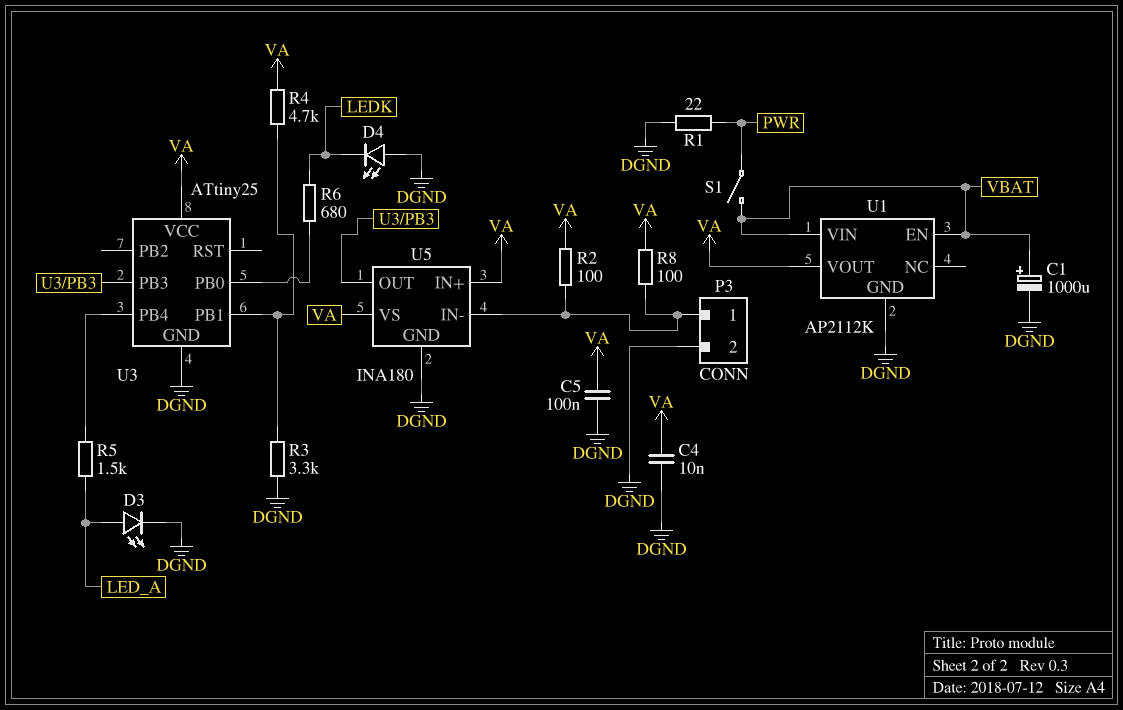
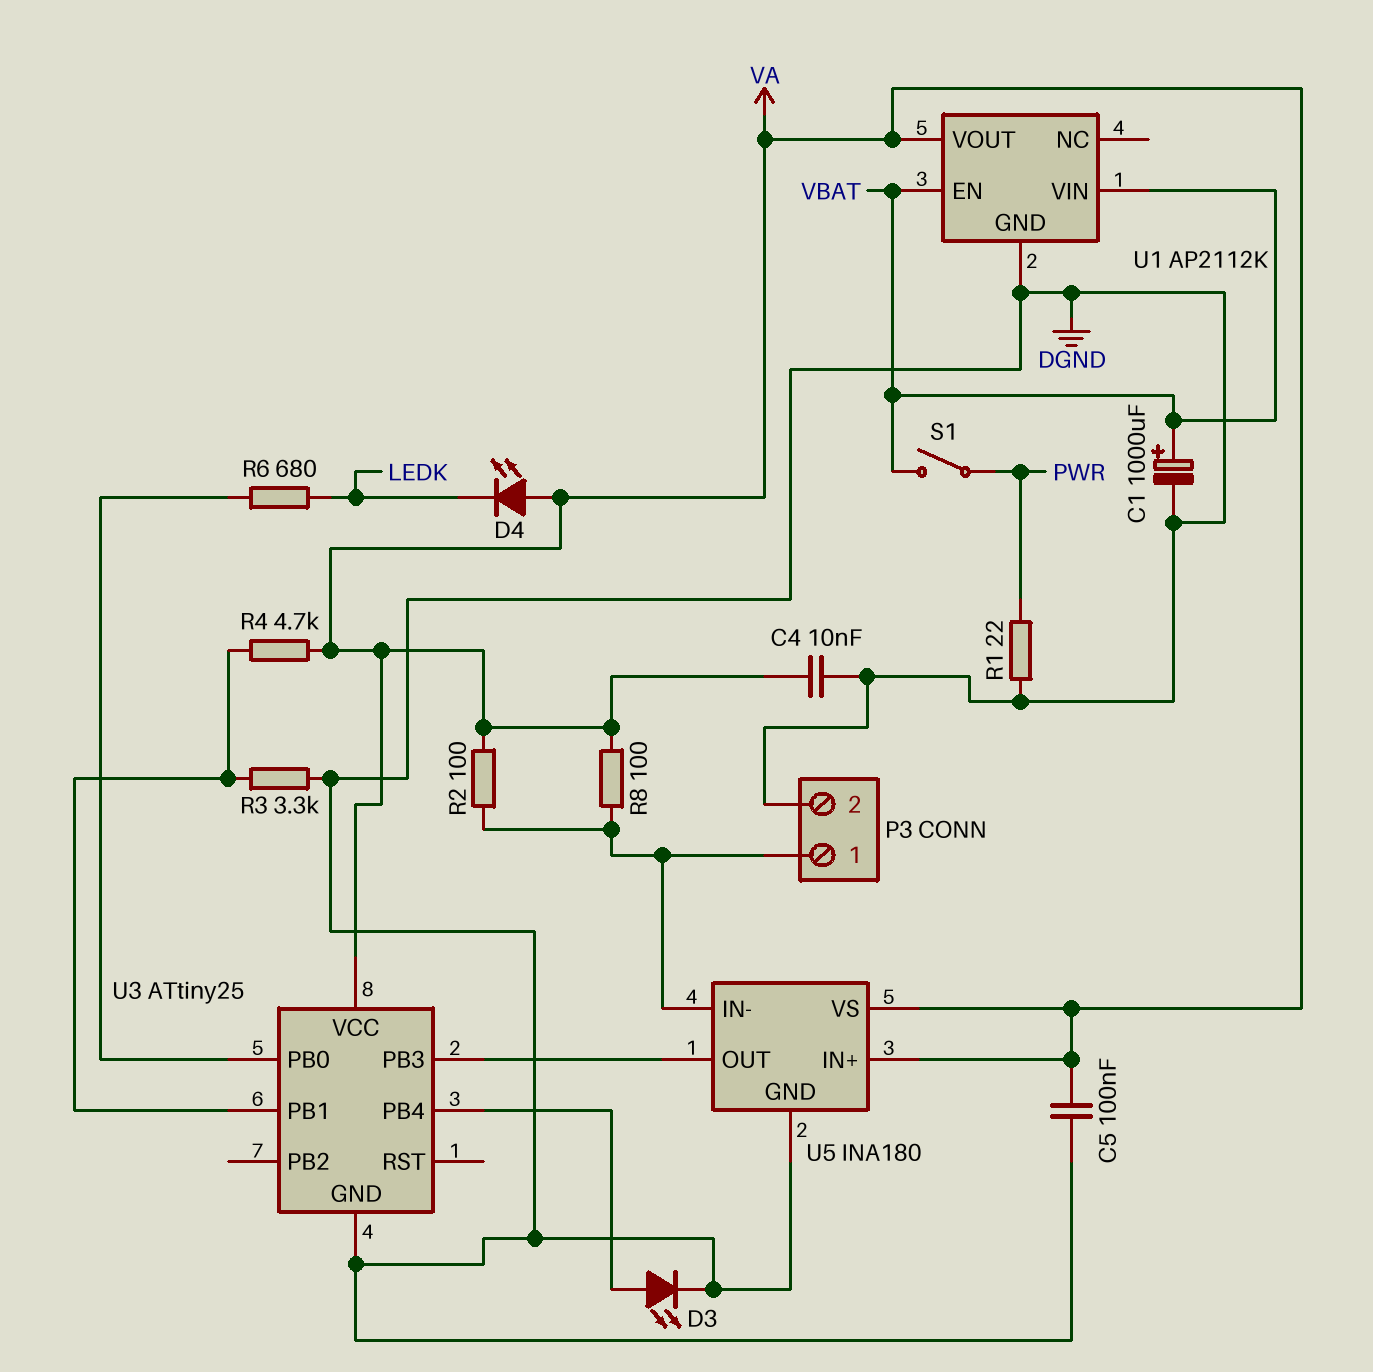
D3: LED (A LED_A, K DGND) -> LED (A U3/PB4, K DGND)
D4: LED (A DGND, K LEDK) -> LED (A VA, K LEDK)
R5: 1.5k (LED_A, U3/PB4) -> none

